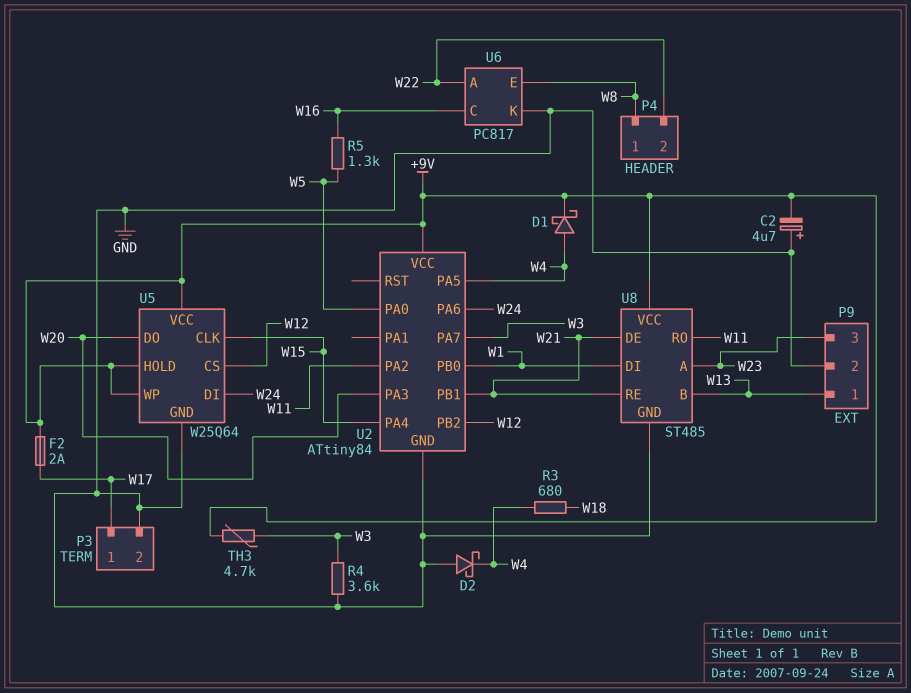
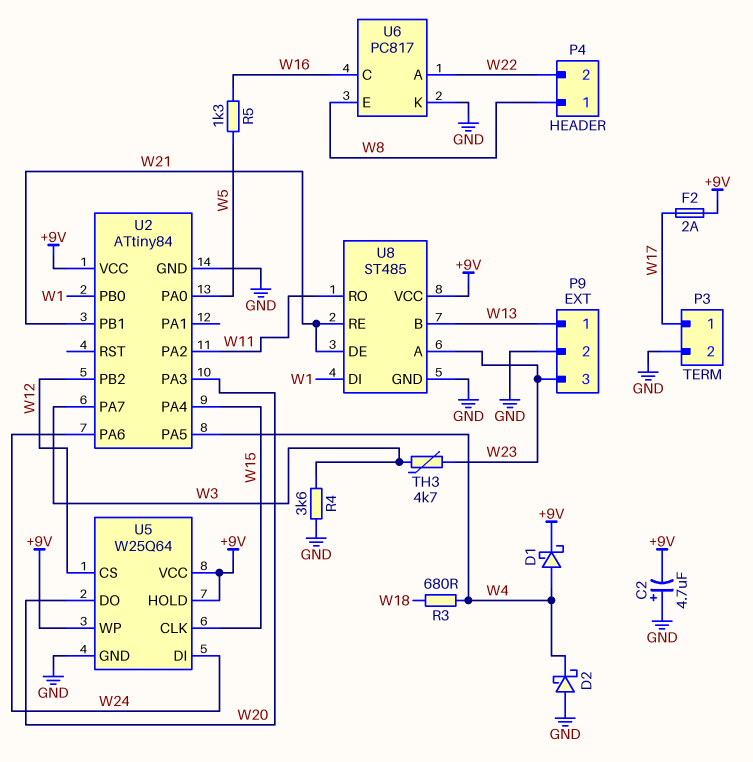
TH3: 4.7k (+9V, W3) -> 4.7k (W3, W23)

